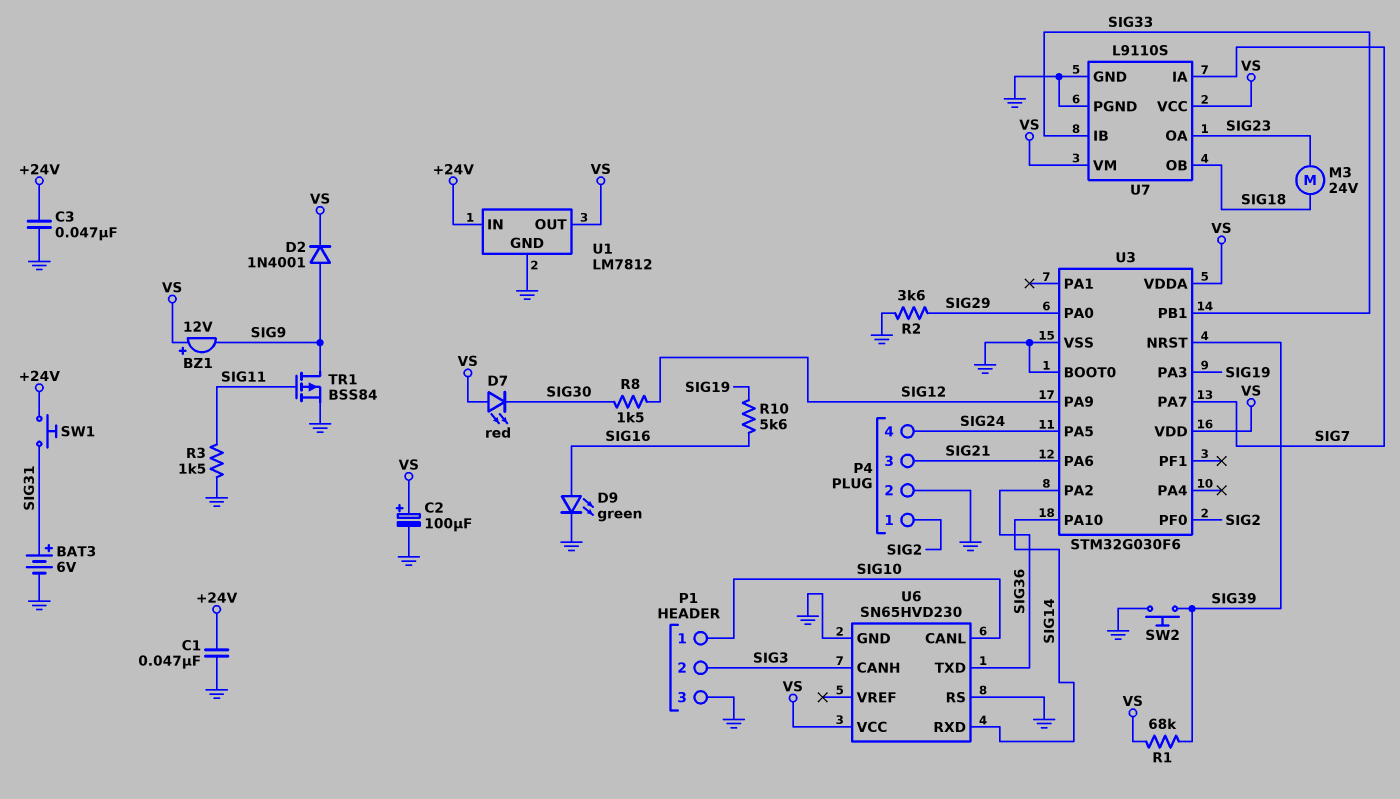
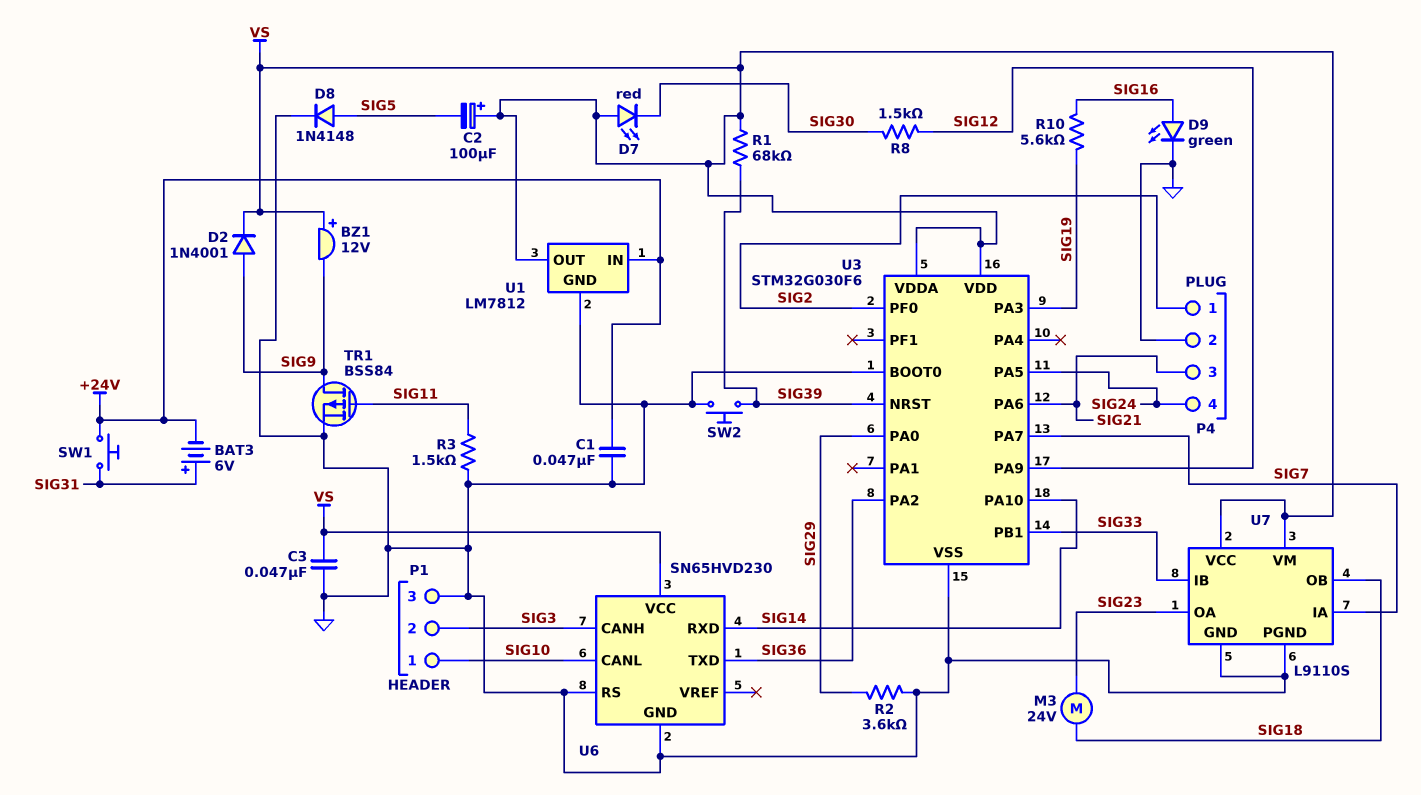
BAT3: 6V (plus SIG31, minus GND) -> 6V (plus SIG31, minus +24V)
C2: 100uF (plus VS, minus GND) -> 100uF (plus VS, minus SIG5)
C3: 47nF (+24V, GND) -> 47nF (GND, VS)
D8: none -> diode 1N4148 (A SIG5, K GND)

